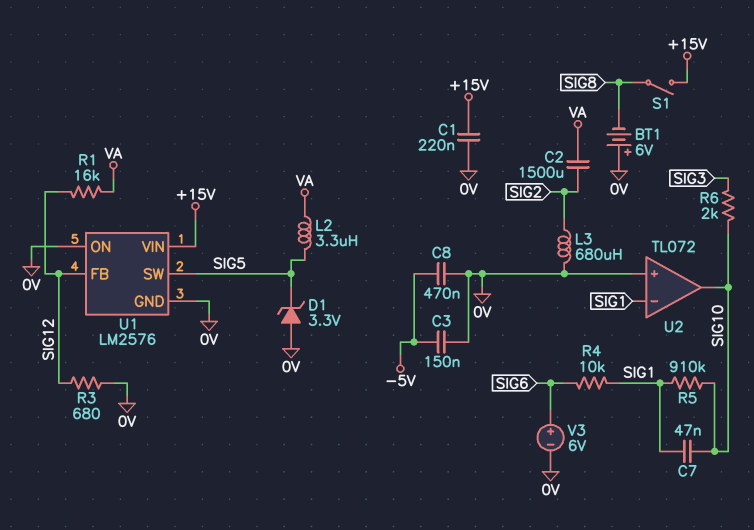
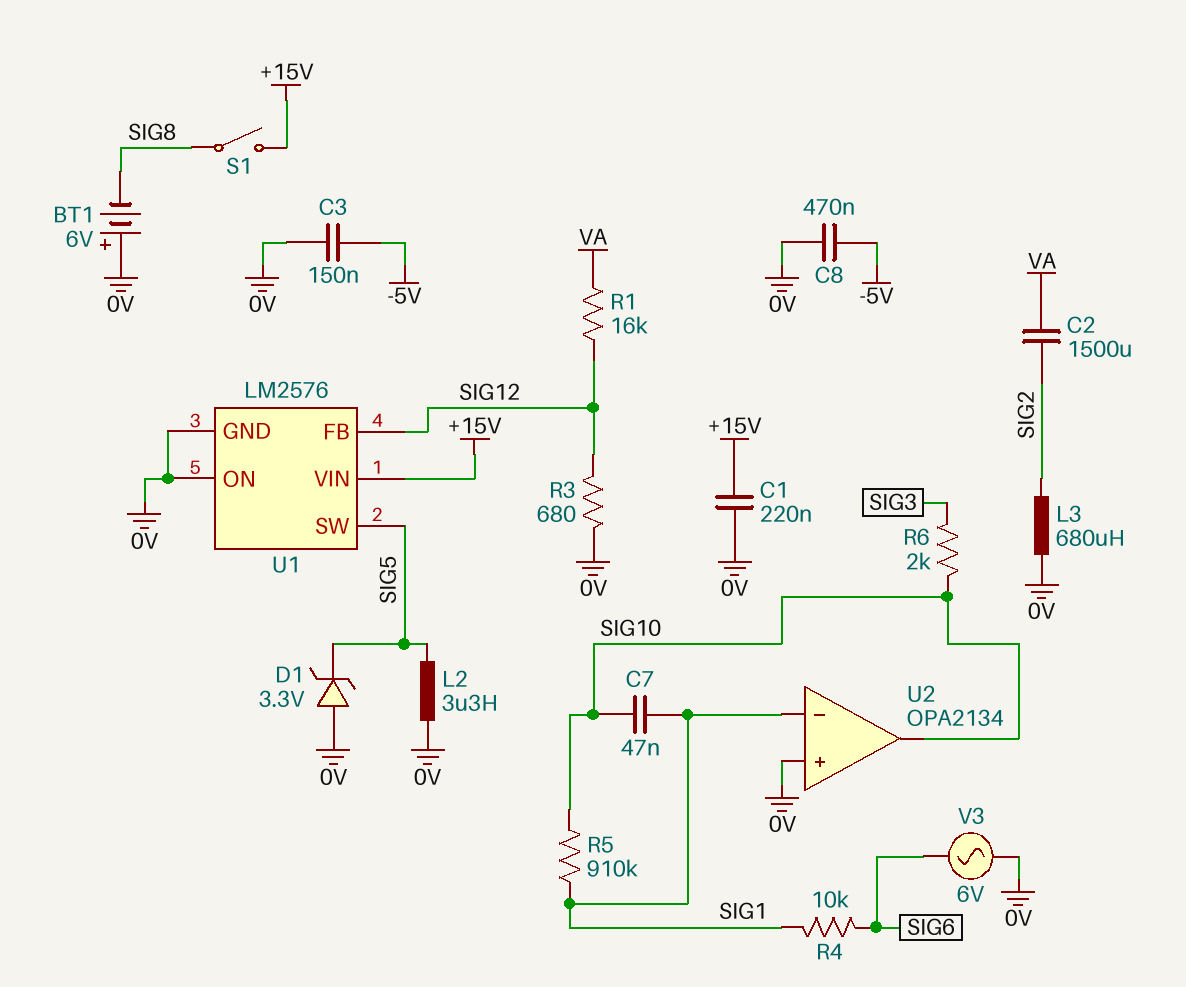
L2: 3.3uH (SIG5, VA) -> 3.3uH (0V, SIG5)
U2: TL072 -> OPA2134
V3: 6V (plus SIG6, minus 0V) -> AC 6V (0V, SIG6)

